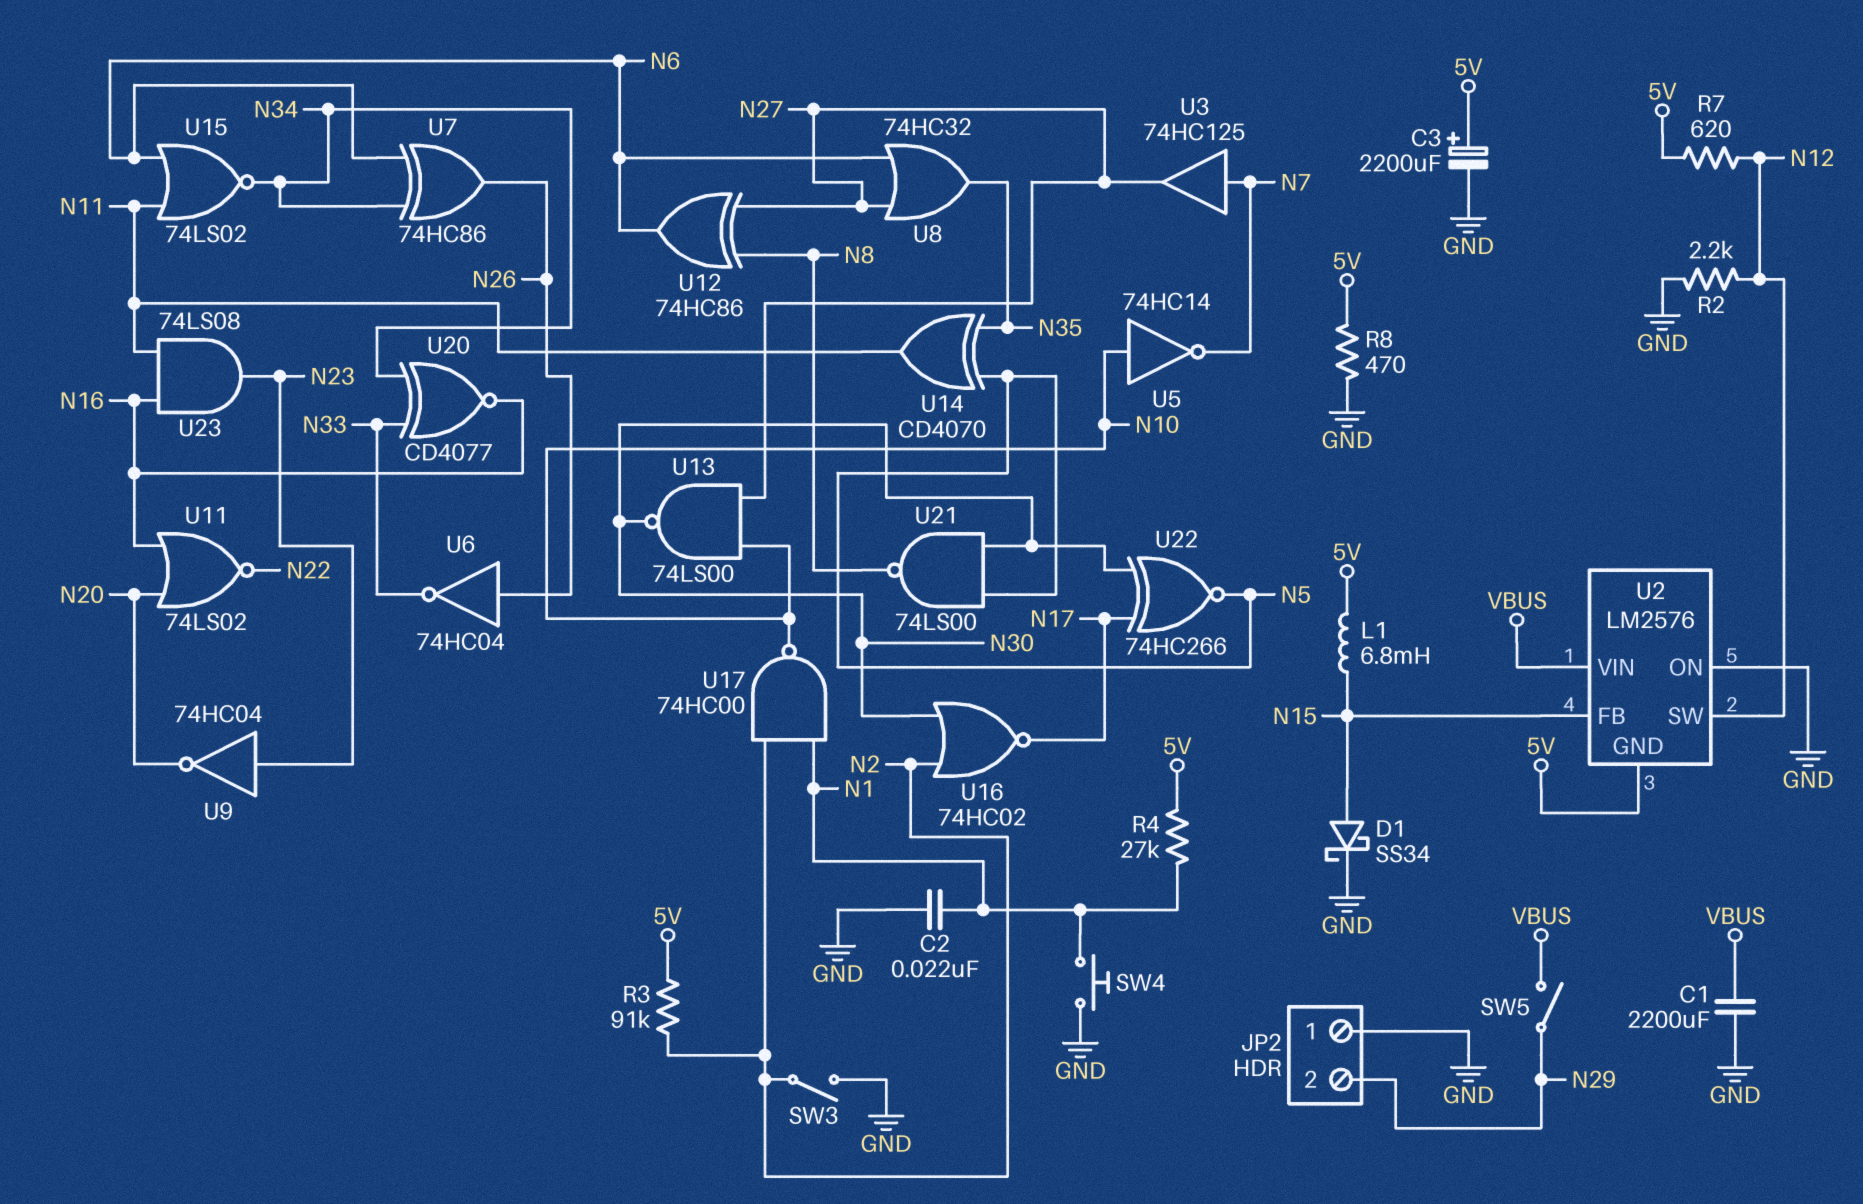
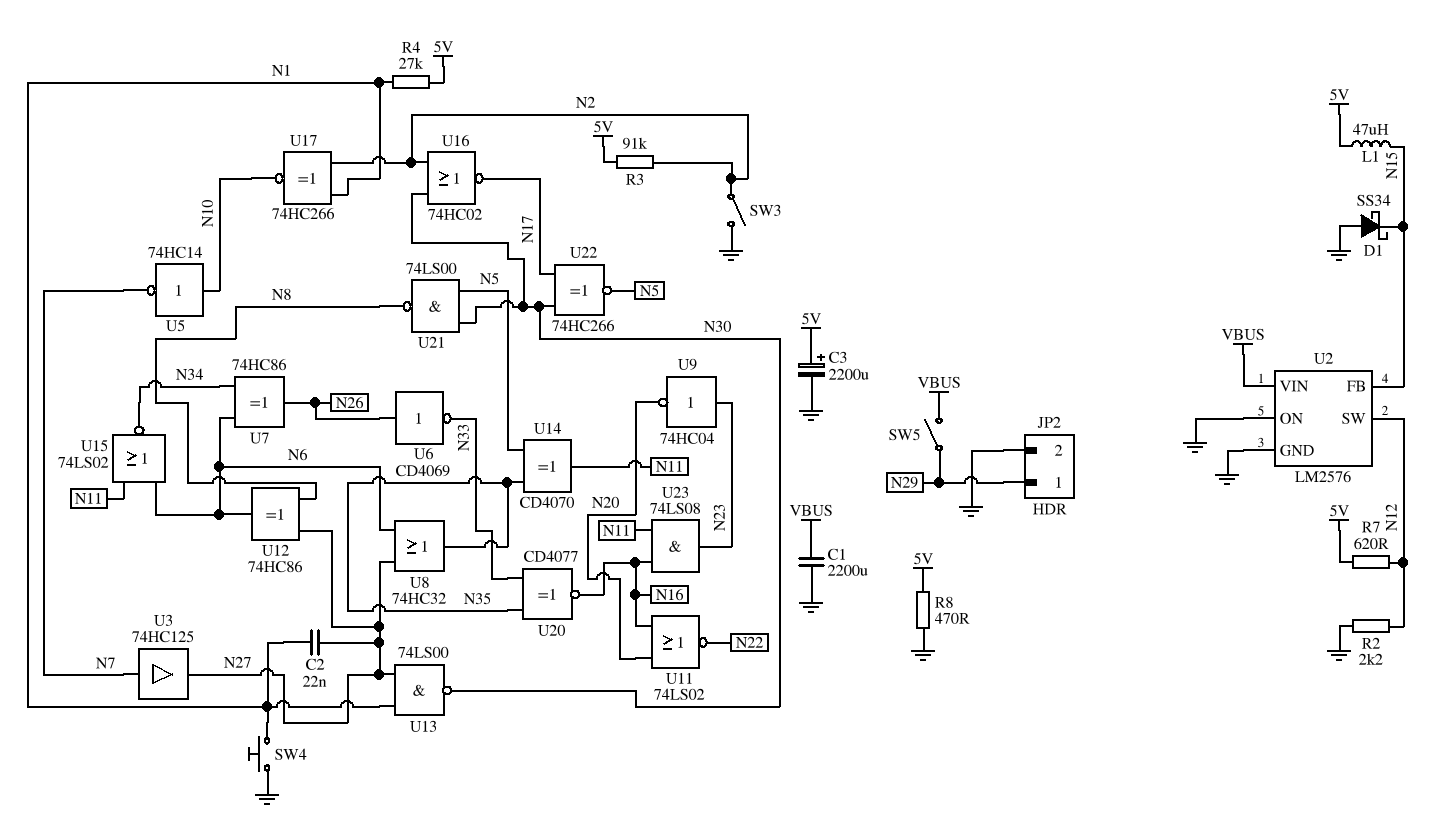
C2: 22nF (GND, N1) -> 22nF (N1, N27)
D1: schottky SS34 (A N15, K GND) -> schottky SS34 (A GND, K N15)
JP2 pin 1: GND -> N29
JP2 pin 2: N29 -> GND
L1: 6.8mH (5V, N15) -> 47uH (5V, N15)
U2 pin GND: 5V -> GND
U6: NOT 74HC04 (in N26, out N33) -> NOT CD4069 (in N26, out N33)
U13: NAND 74LS00 (in N10, in N27, out N30) -> NAND 74LS00 (in N1, in N27, out N30)
U17: NAND 74HC00 (in N1, in N2, out N10) -> XNOR 74HC266 (in N1, in N2, out N10)
U20: XNOR CD4077 (in N33, in N34, out N16) -> XNOR CD4077 (in N33, in N35, out N16)

